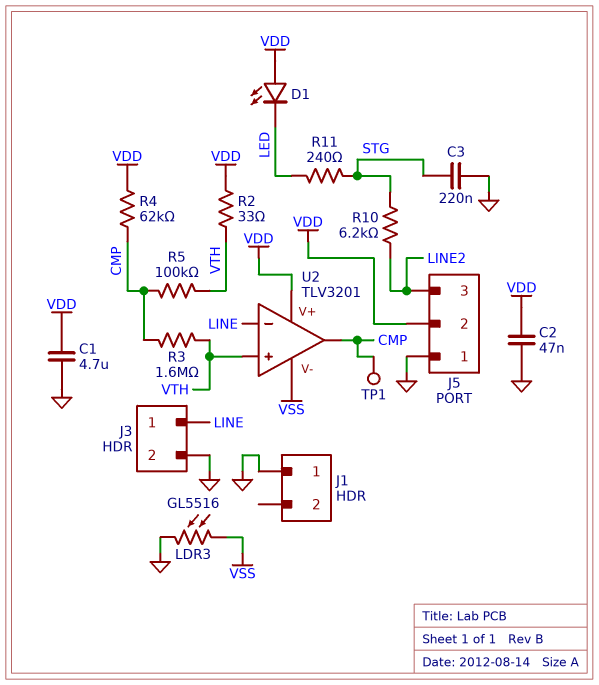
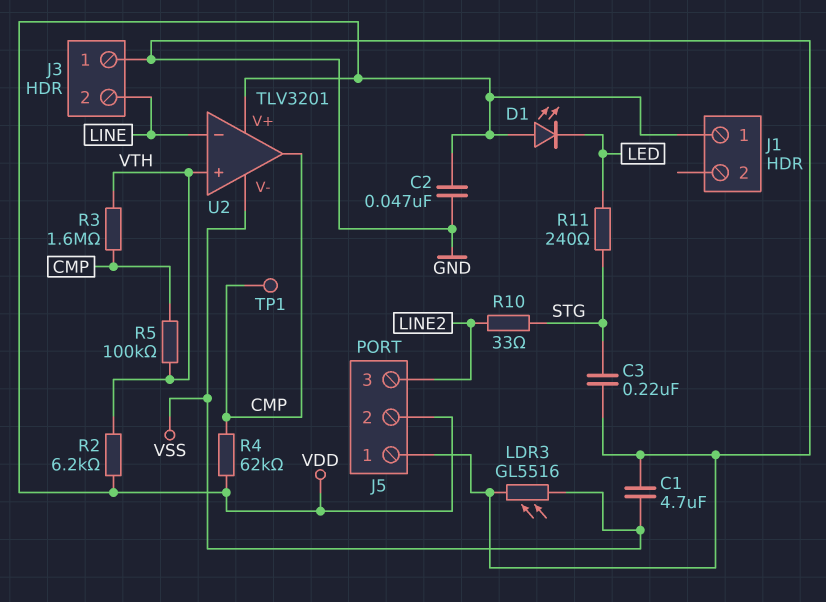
C1: 4.7uF (GND, VDD) -> 4.7uF (GND, VSS)
J1 pin 1: GND -> VDD
J3 pin 1: LINE -> GND
J3 pin 2: GND -> LINE
R2: 33 (VDD, VTH) -> 6.2k (VDD, VTH)
R10: 6.2k (LINE2, STG) -> 33 (LINE2, STG)

